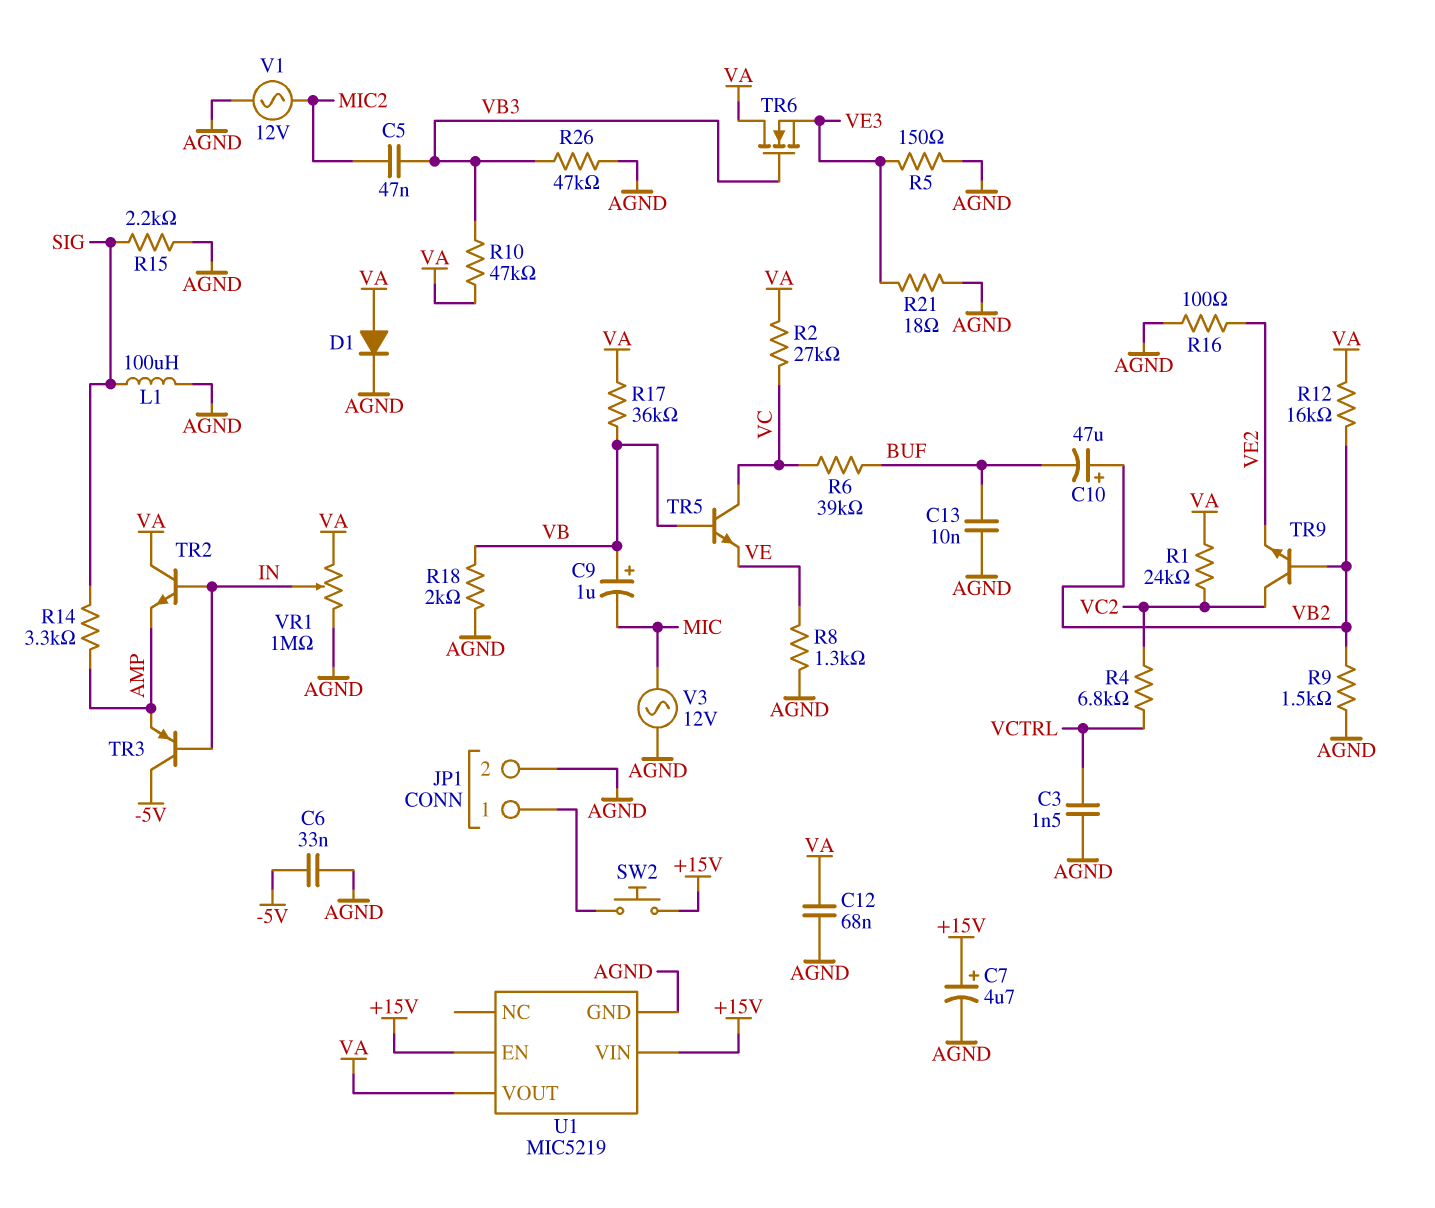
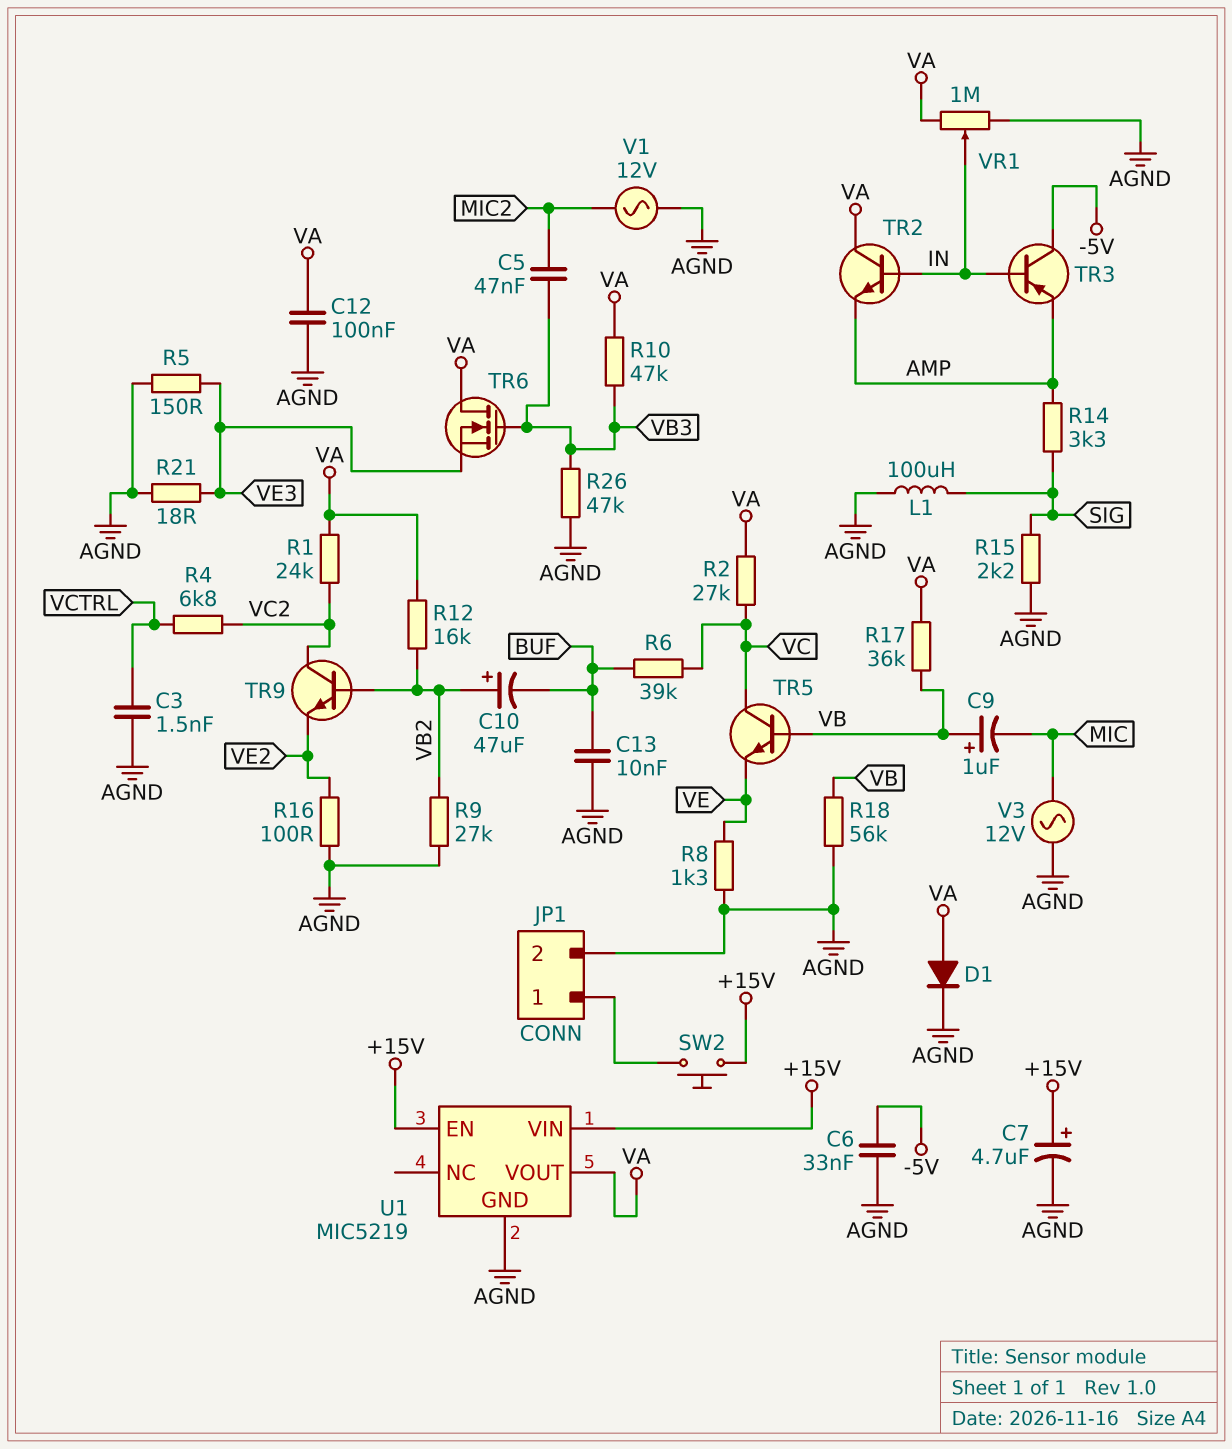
C12: 68nF (AGND, VA) -> 100nF (AGND, VA)
R9: 1.5k (AGND, VB2) -> 27k (AGND, VB2)
R18: 2k (AGND, VB) -> 56k (AGND, VB)

